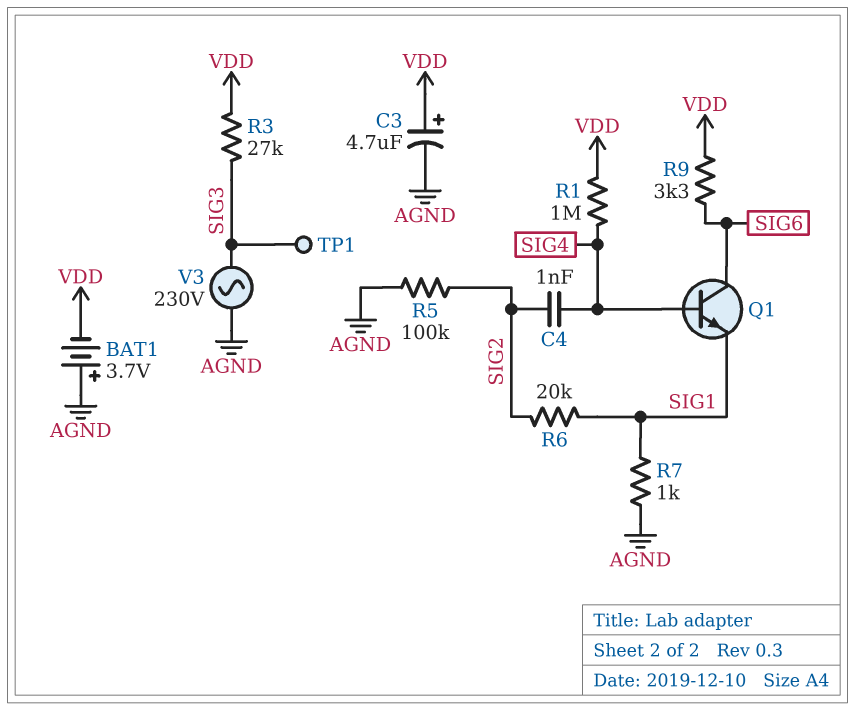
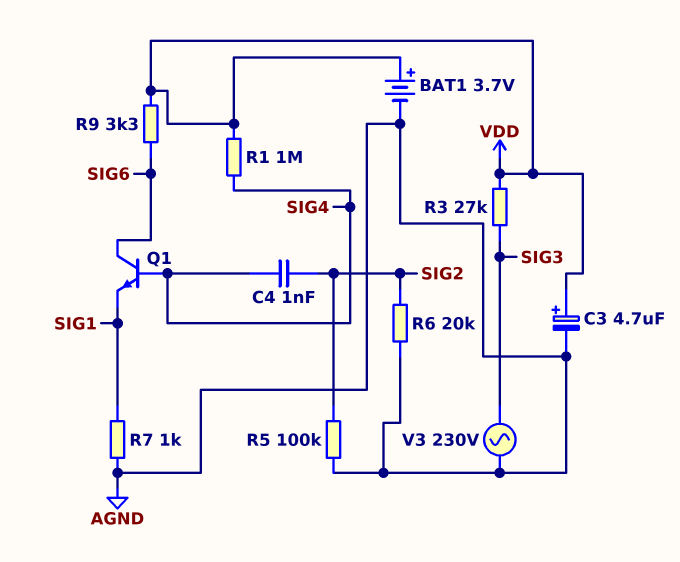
BAT1: 3.7V (plus AGND, minus VDD) -> 3.7V (plus VDD, minus AGND)
R6: 20k (SIG1, SIG2) -> 20k (AGND, SIG2)
TP1: test point (SIG3) -> none

